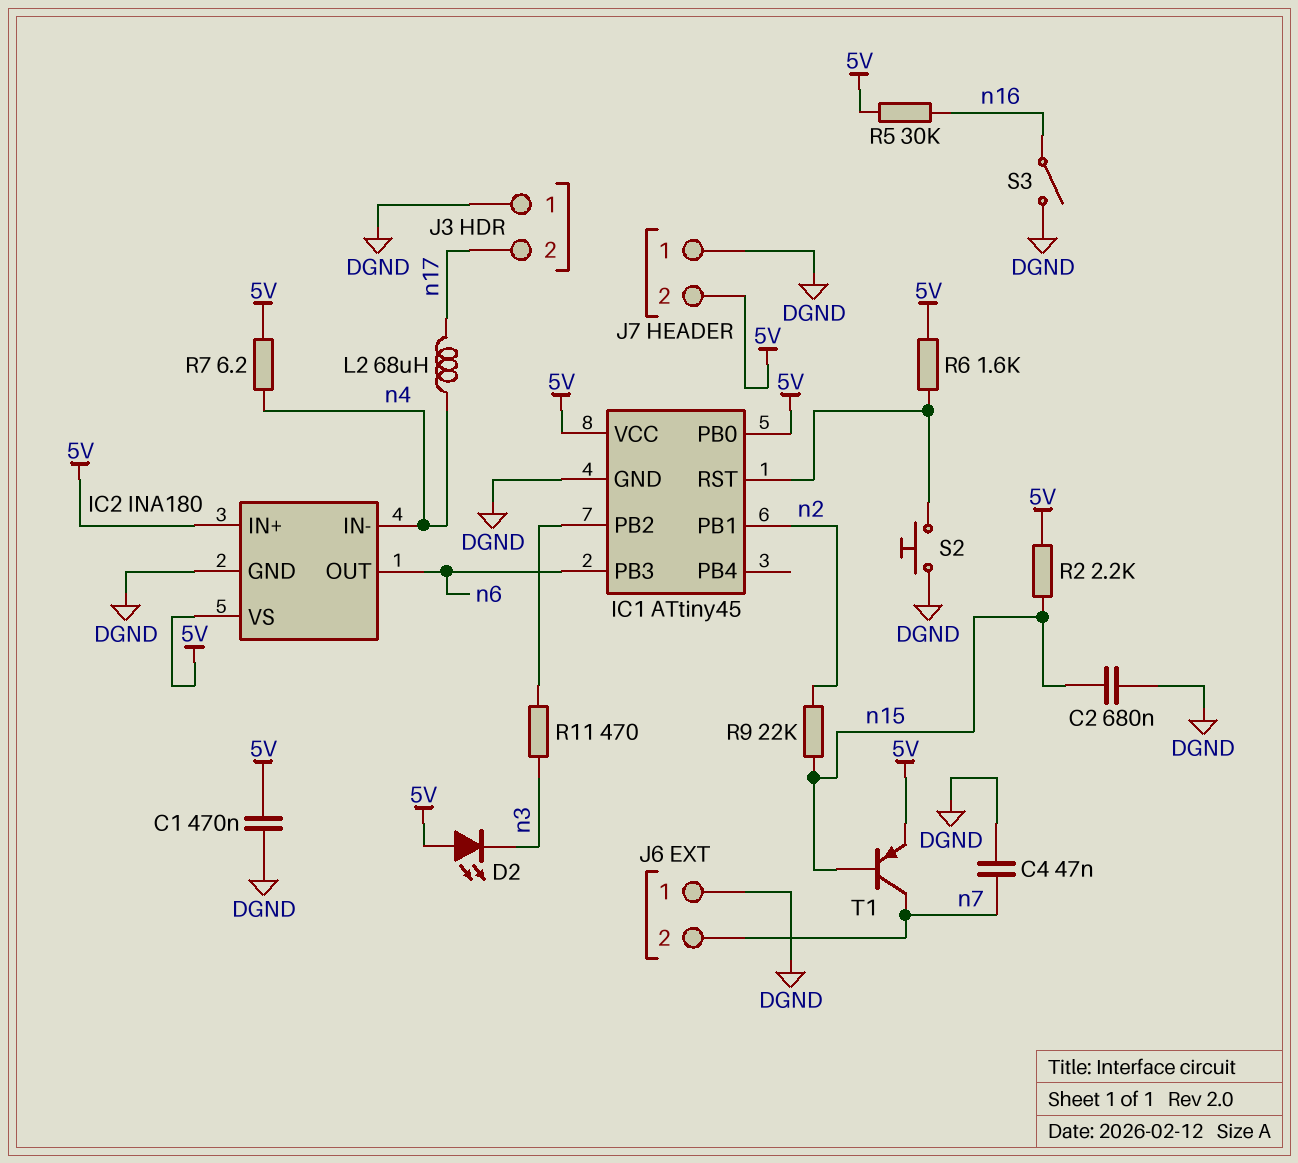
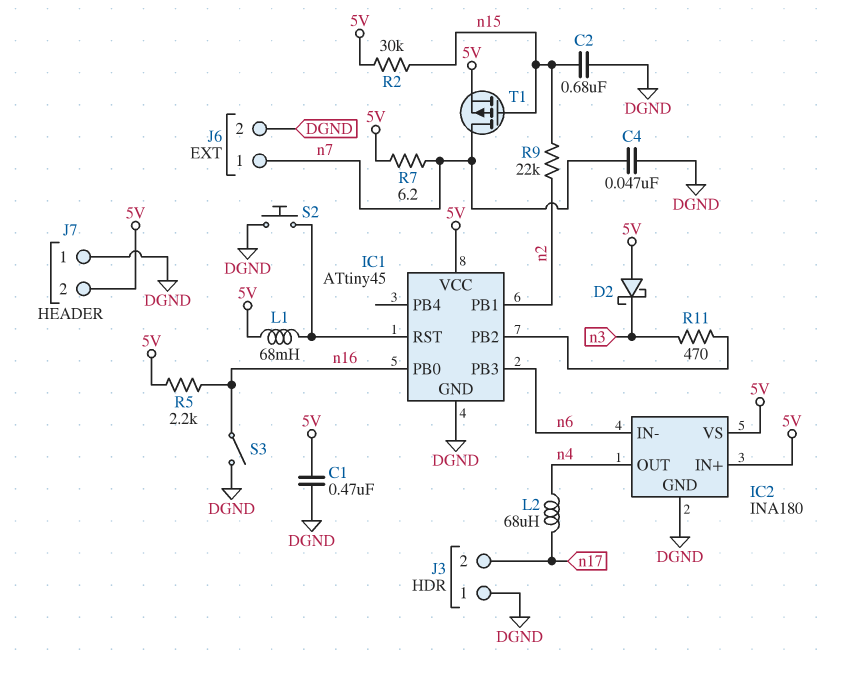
D2: LED (A 5V, K n3) -> schottky (A 5V, K n3)
IC1 pin PB0: 5V -> n16
IC2 pin IN-: n4 -> n6
IC2 pin OUT: n6 -> n4
J6 pin 1: DGND -> n7
J6 pin 2: n7 -> DGND
L1: none -> 68mH (5V, IC1/RST)
R2: 2.2k (5V, n15) -> 30k (5V, n15)
R5: 30k (5V, n16) -> 2.2k (5V, n16)
R6: 1.6k (5V, IC1/RST) -> none
R7: 6.2 (5V, n4) -> 6.2 (5V, n7)
T1: PNP (B n15, C n7, E 5V) -> PMOS (G n15, D n7, S 5V)

